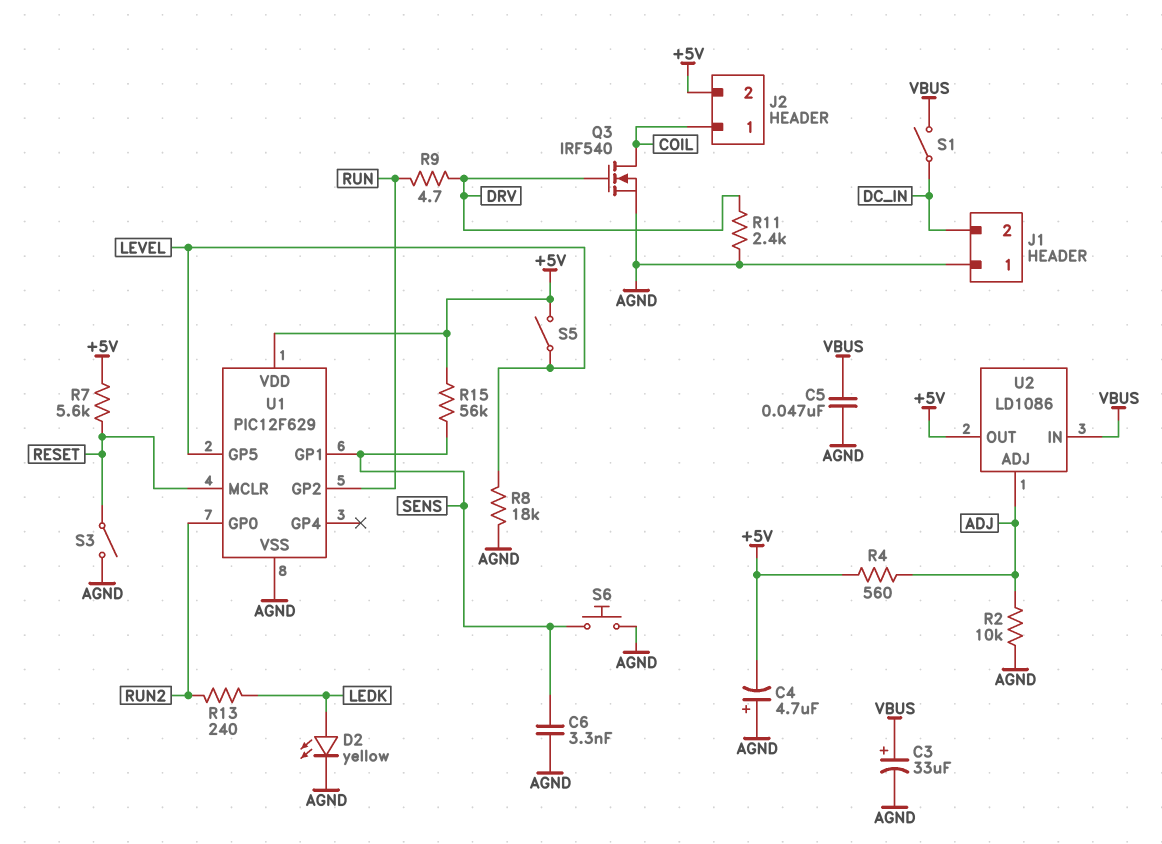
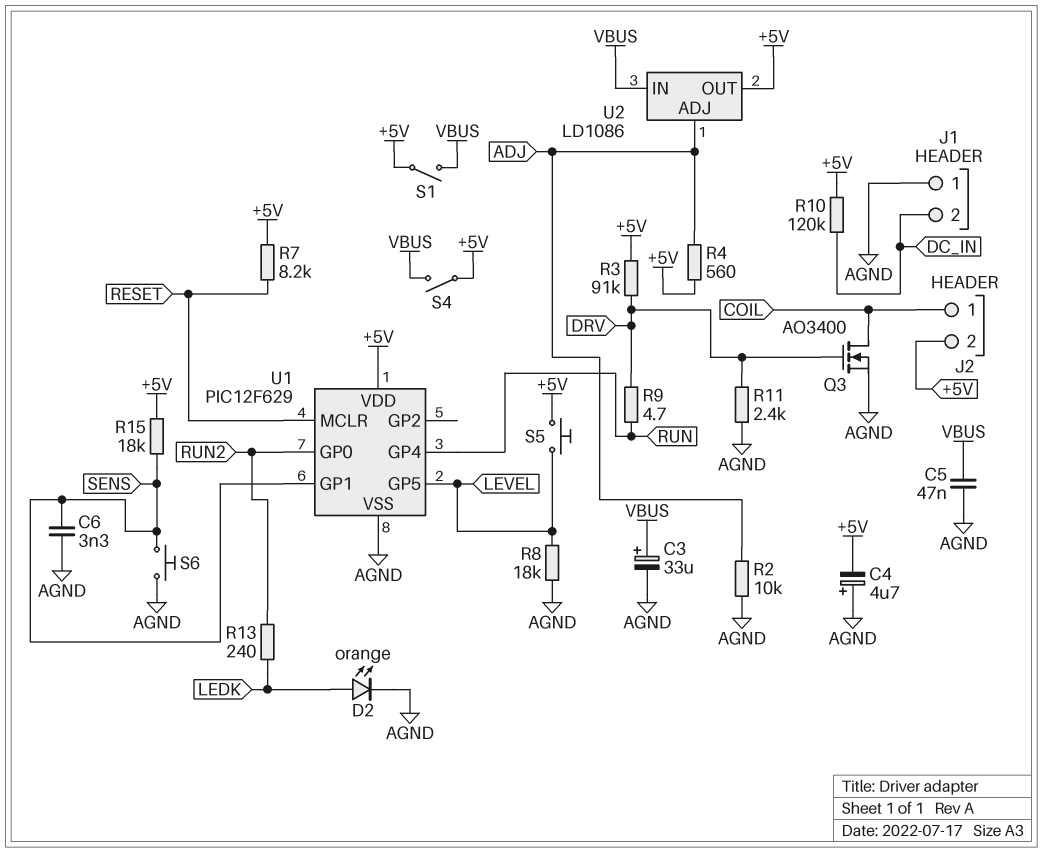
D2: LED yellow (A LEDK, K AGND) -> LED orange (A LEDK, K AGND)
Q3: NMOS IRF540 (G DRV, D COIL, S AGND) -> NMOS AO3400 (G DRV, D COIL, S AGND)
R3: none -> 91k (+5V, DRV)
R7: 5.6k (+5V, RESET) -> 8.2k (+5V, RESET)
R10: none -> 120k (+5V, DC_IN)
R15: 56k (+5V, SENS) -> 18k (+5V, SENS)
S1: switch (DC_IN, VBUS) -> switch (+5V, VBUS)
S3: switch (AGND, RESET) -> none
S4: none -> switch (+5V, VBUS)
S5: switch (+5V, LEVEL) -> button (+5V, LEVEL)
U1 pin GP2: RUN -> none
U1 pin GP4: none -> RUN

